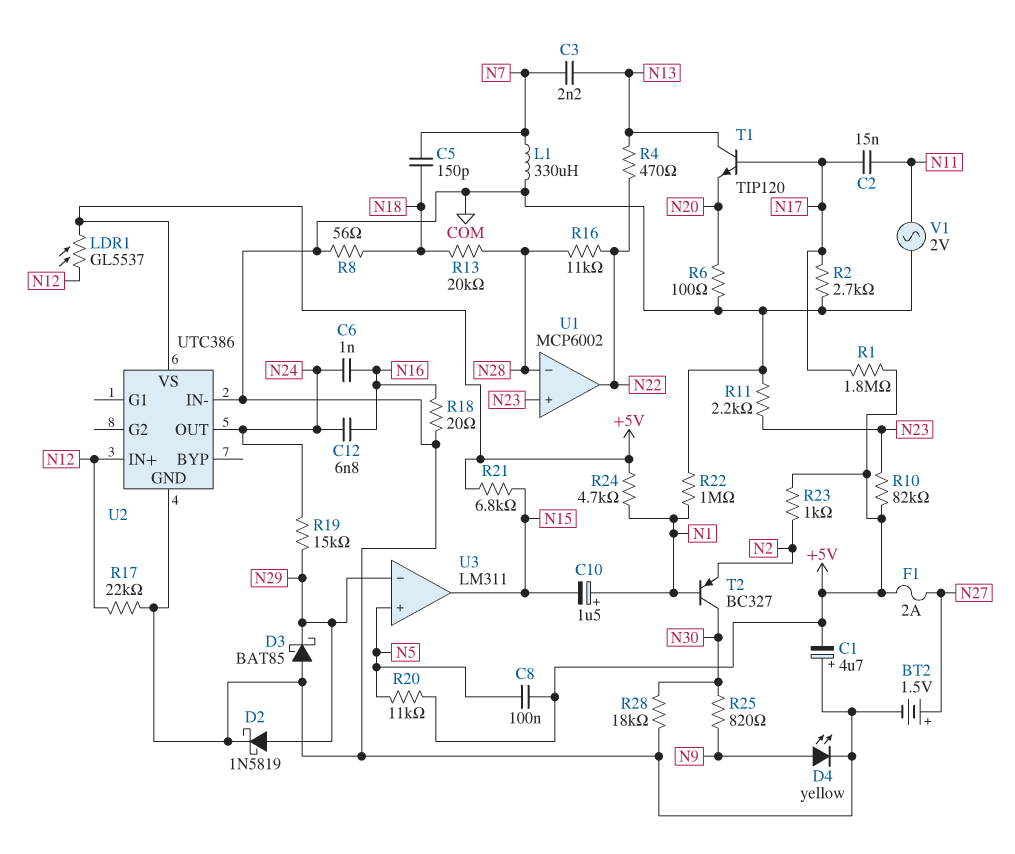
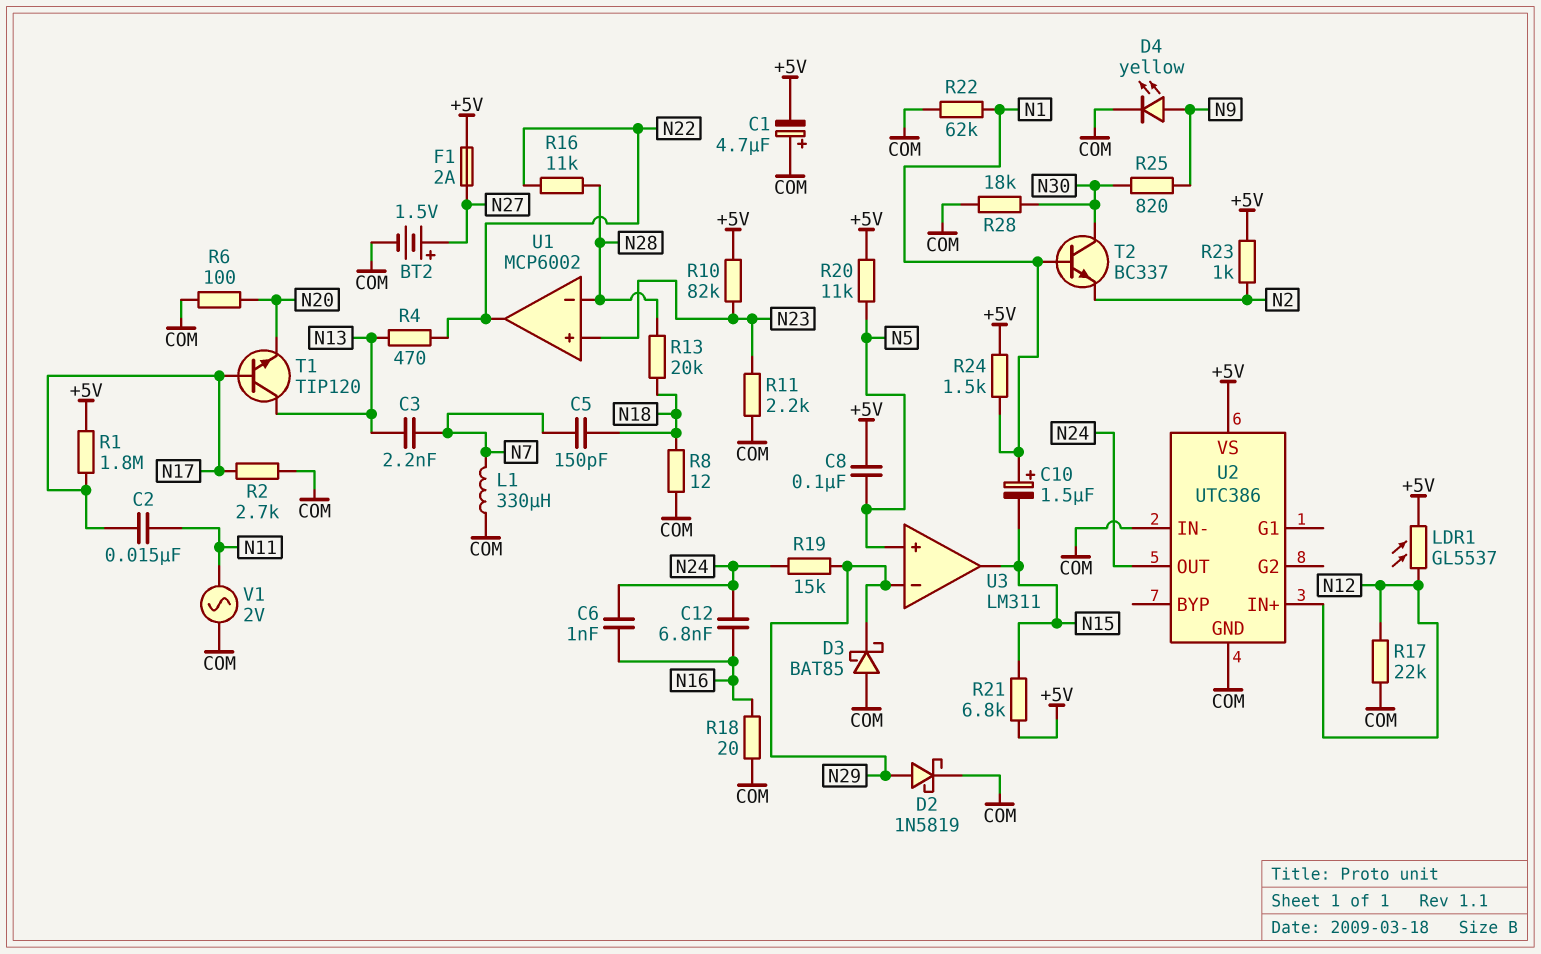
R8: 56 (COM, N18) -> 12 (COM, N18)
R22: 1M (COM, N1) -> 62k (COM, N1)
R24: 4.7k (+5V, N1) -> 1.5k (+5V, N1)
T2: PNP BC327 (B N1, C N30, E N2) -> NPN BC337 (B N1, C N30, E N2)

